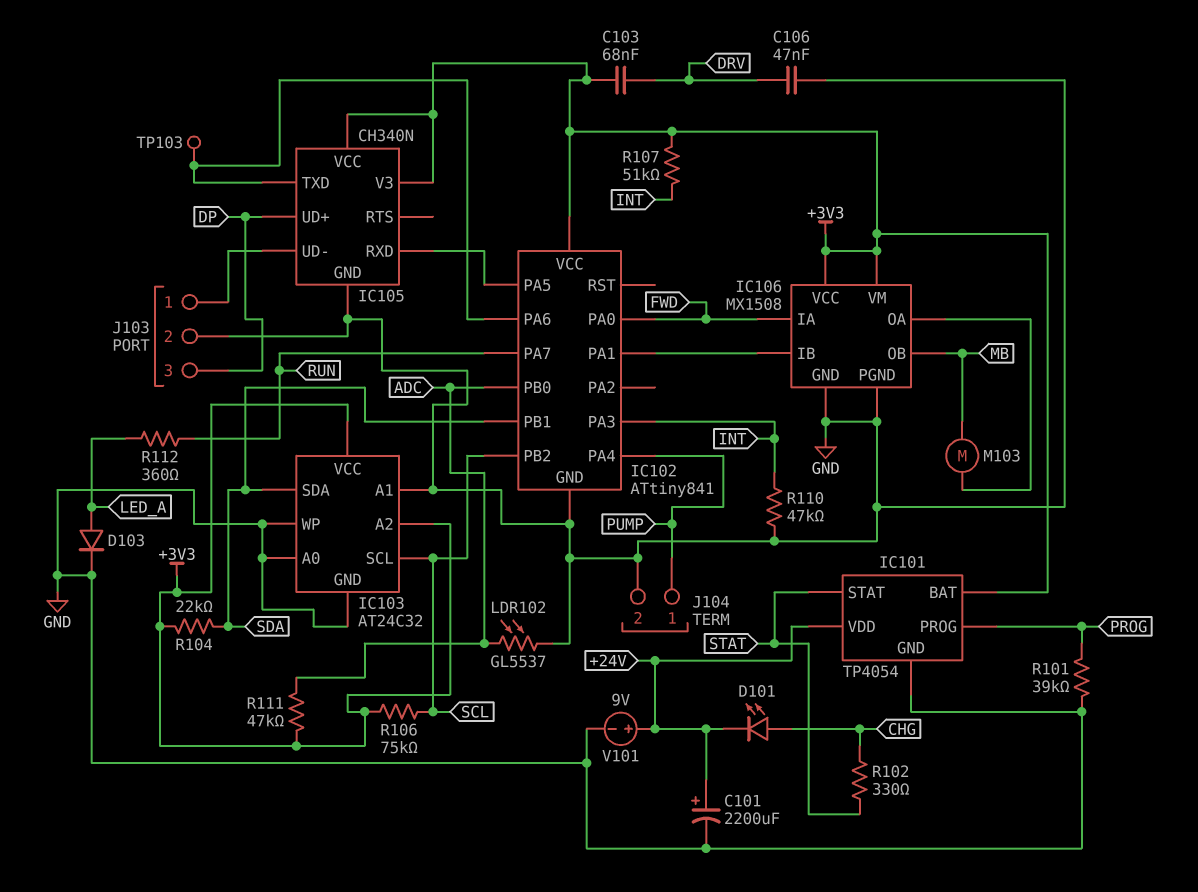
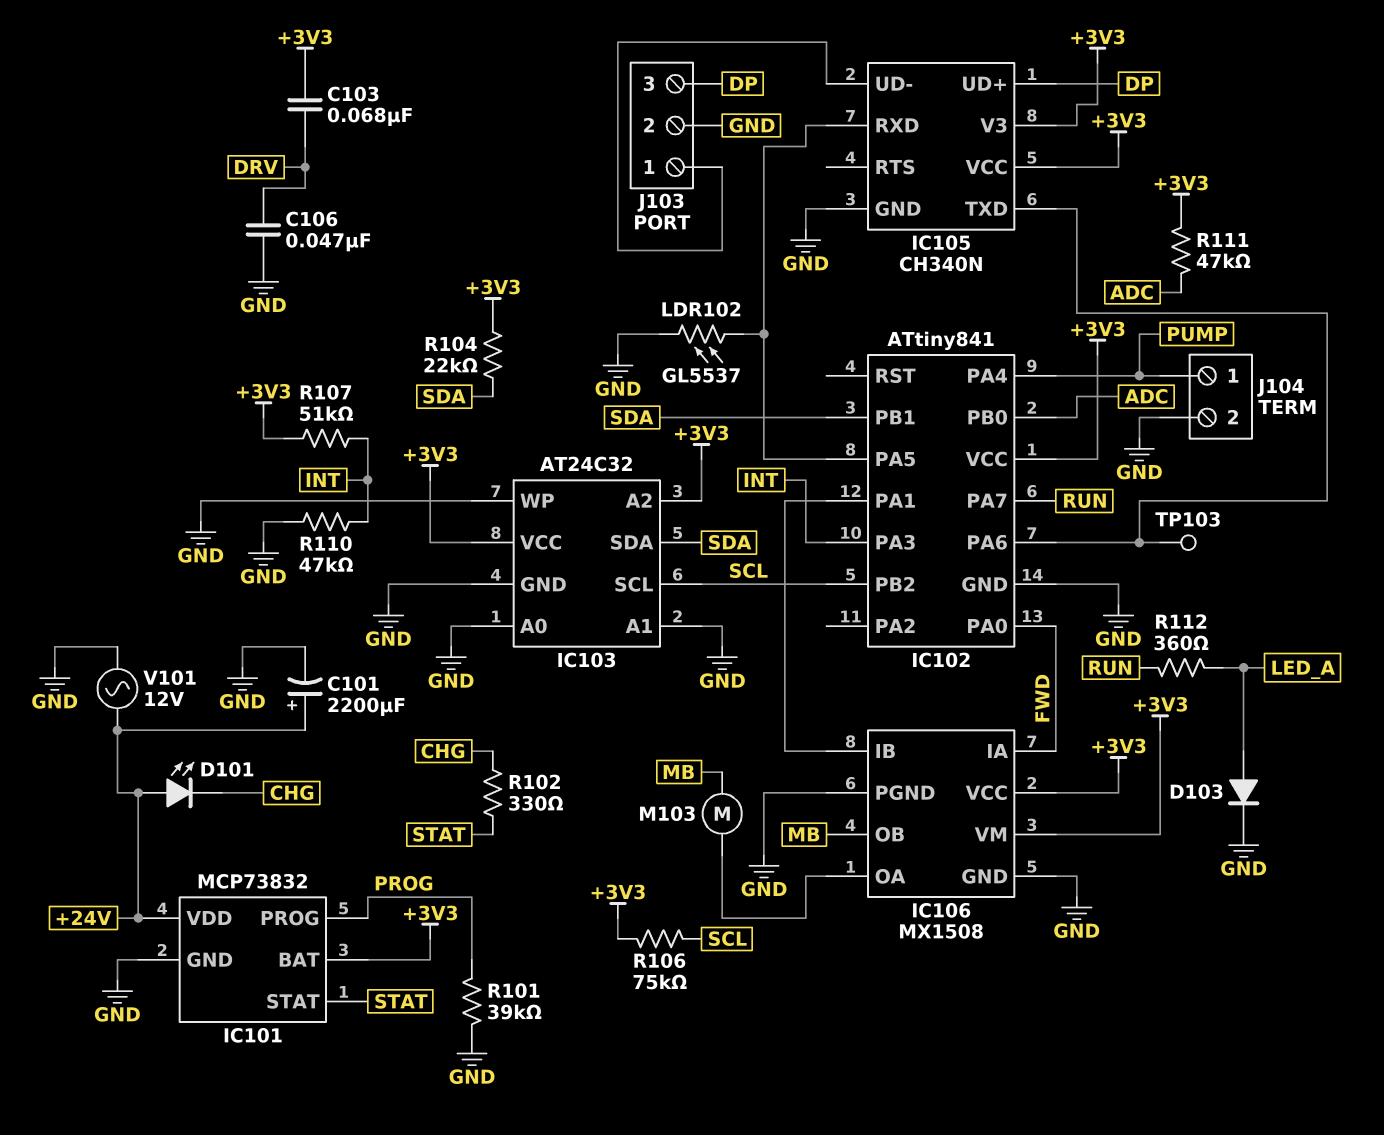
D101: LED (A CHG, K +24V) -> LED (A +24V, K CHG)
IC101: TP4054 -> MCP73832
LDR102: GL5537 (ADC, GND) -> GL5537 (GND, IC102/PA5)
V101: 9V (plus +24V, minus GND) -> AC 12V (+24V, GND)

